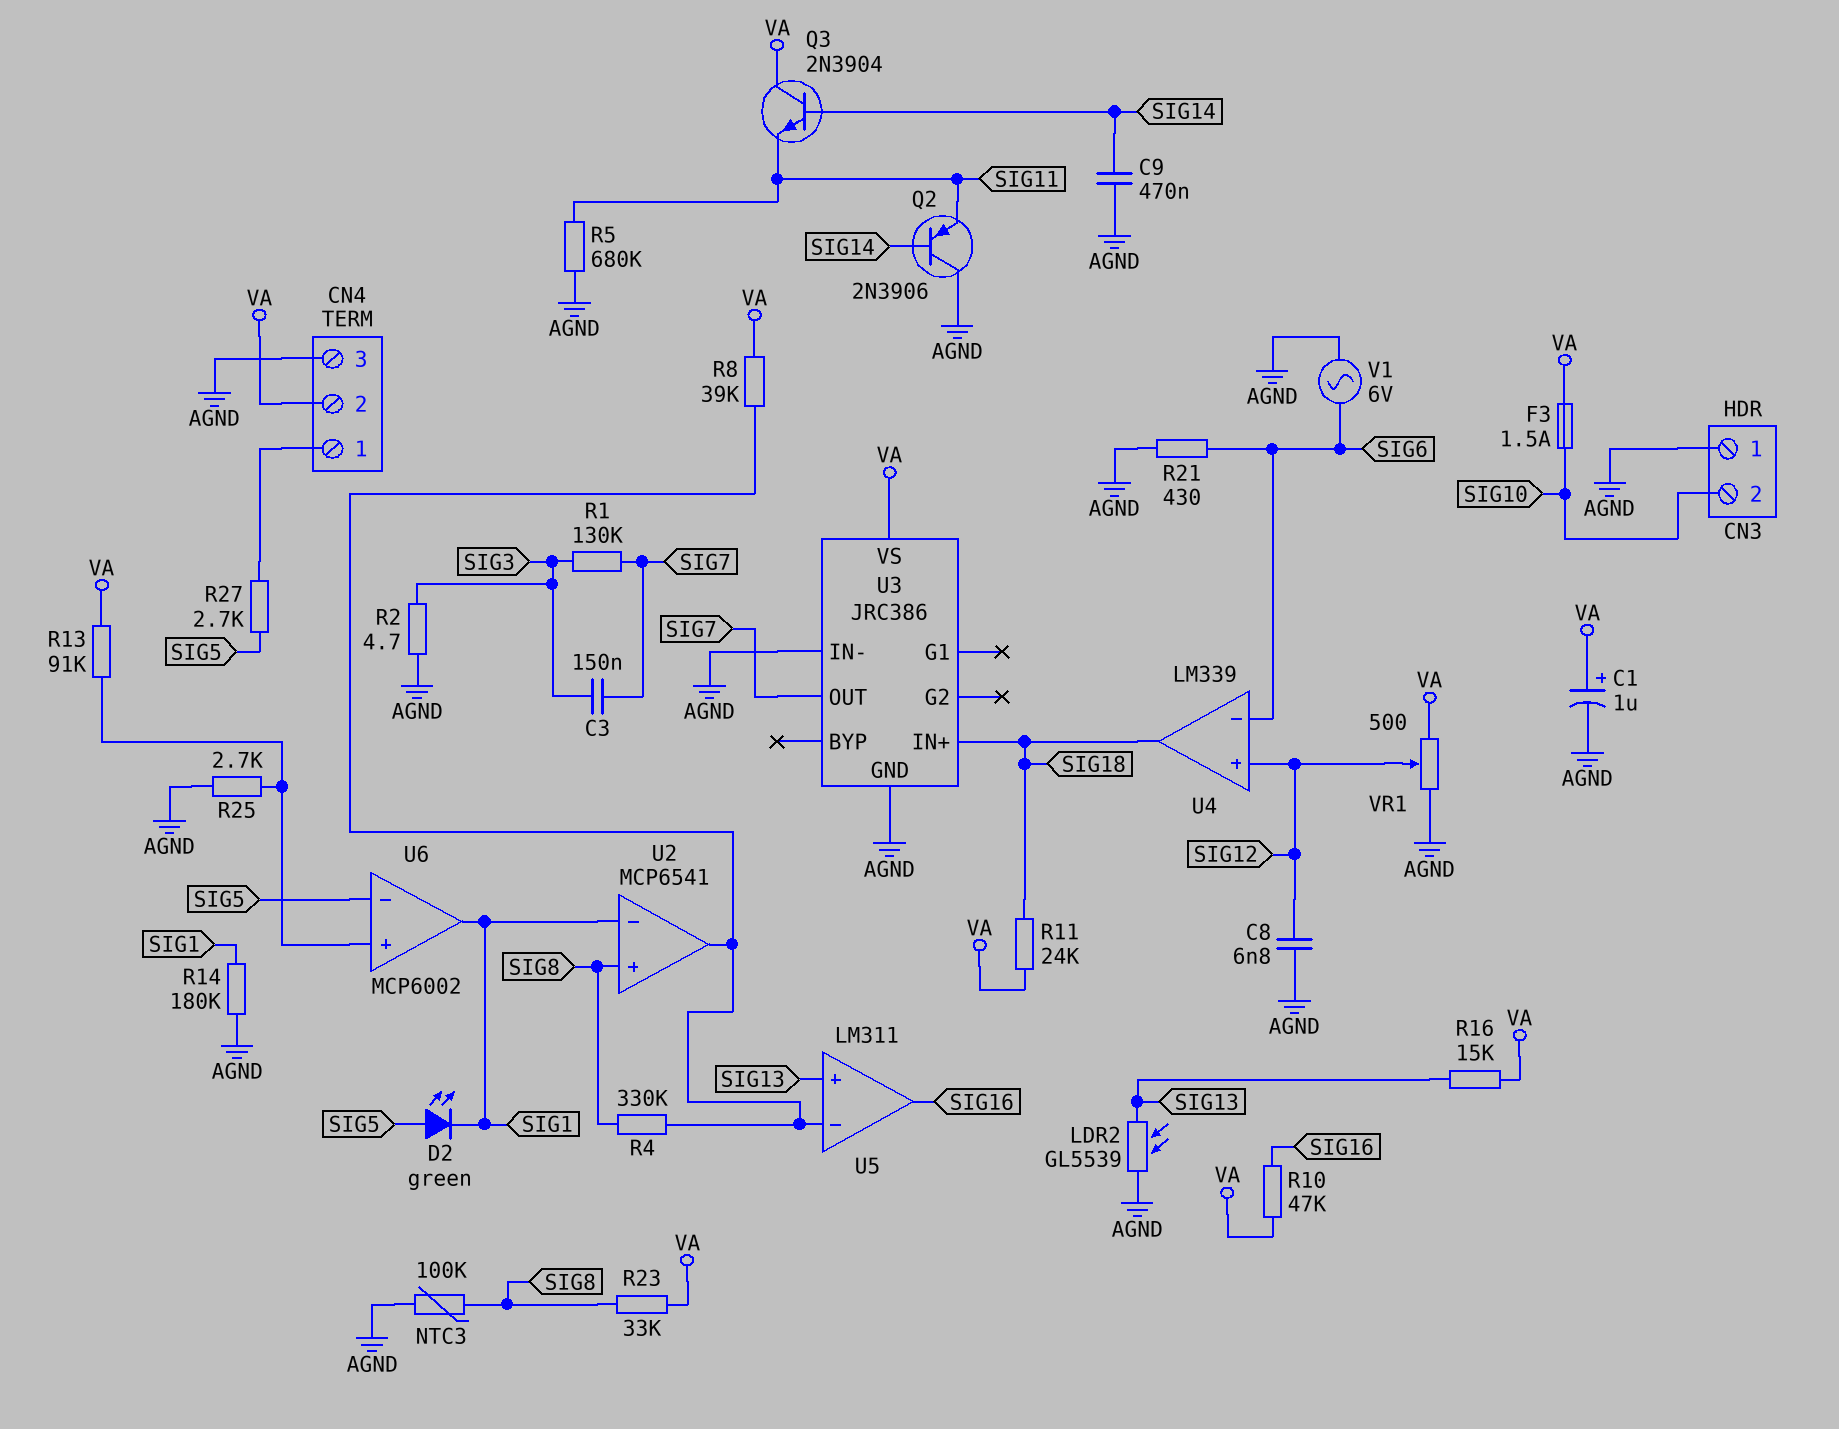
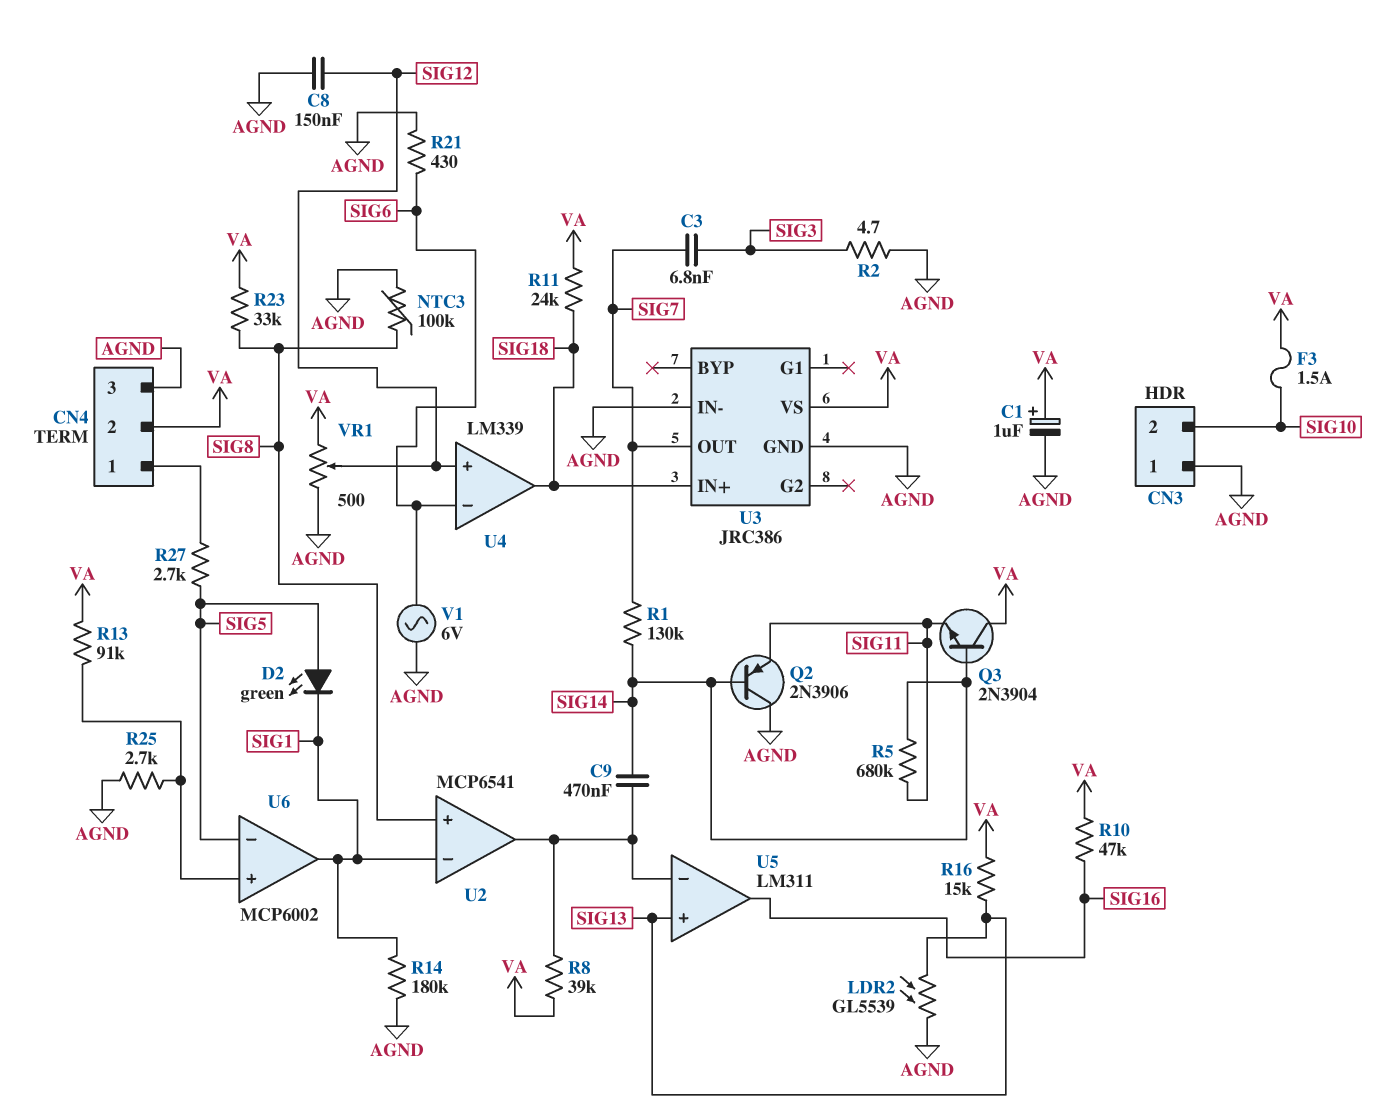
C3: 150nF (SIG3, SIG7) -> 6.8nF (SIG3, SIG7)
C8: 6.8nF (AGND, SIG12) -> 150nF (AGND, SIG12)
C9: 470nF (AGND, SIG14) -> 470nF (SIG14, U2/out)
R1: 130k (SIG3, SIG7) -> 130k (SIG7, SIG14)
R4: 330k (SIG8, U2/out) -> none
R5: 680k (AGND, SIG11) -> 680k (SIG11, SIG14)

